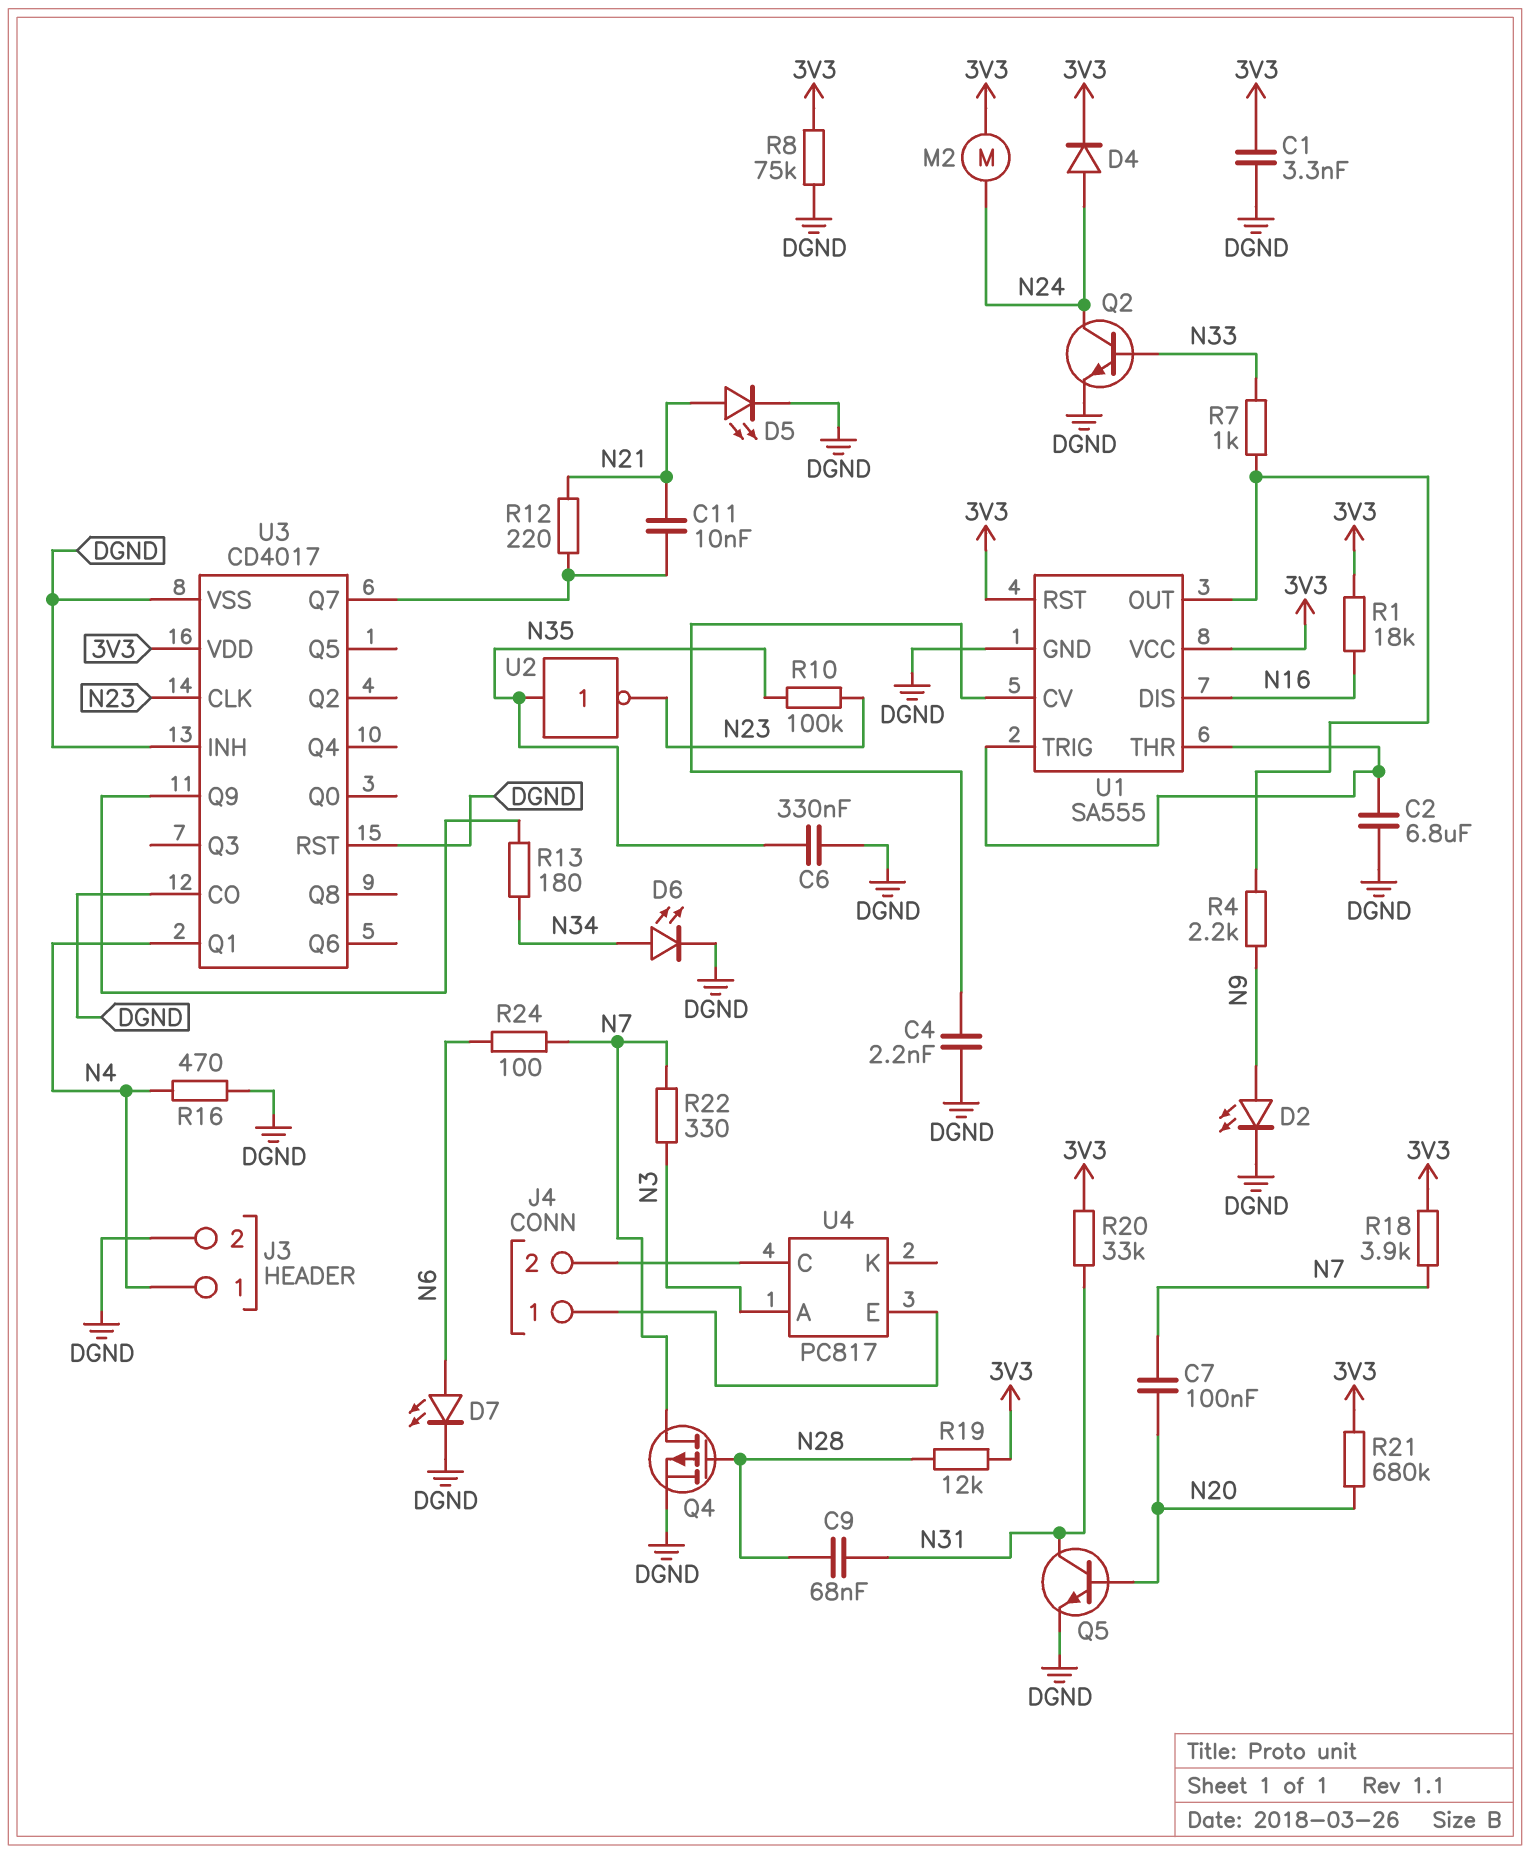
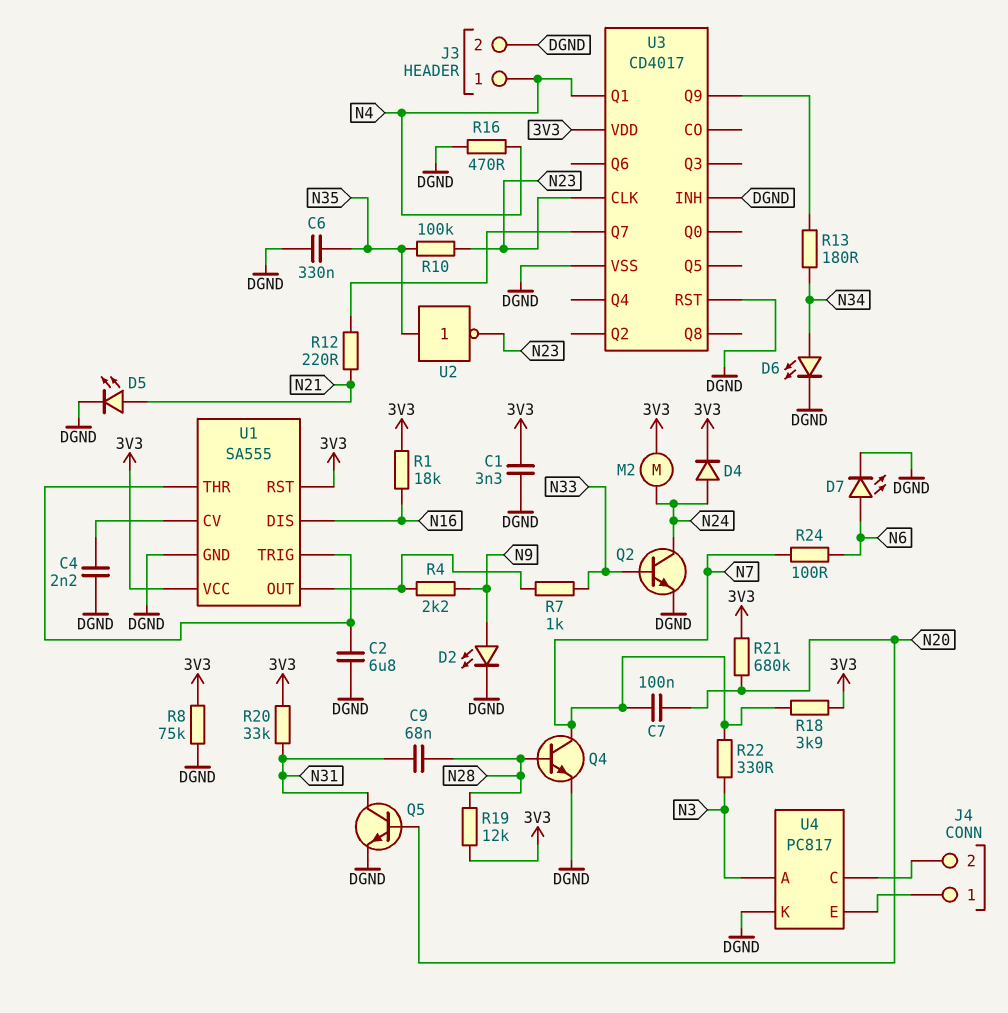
C11: 10nF (N21, U3/Q7) -> none
Q4: PMOS (G N28, D N7, S DGND) -> NPN (B N28, C N7, E DGND)
U3 pin CO: DGND -> none
U4 pin K: none -> DGND

